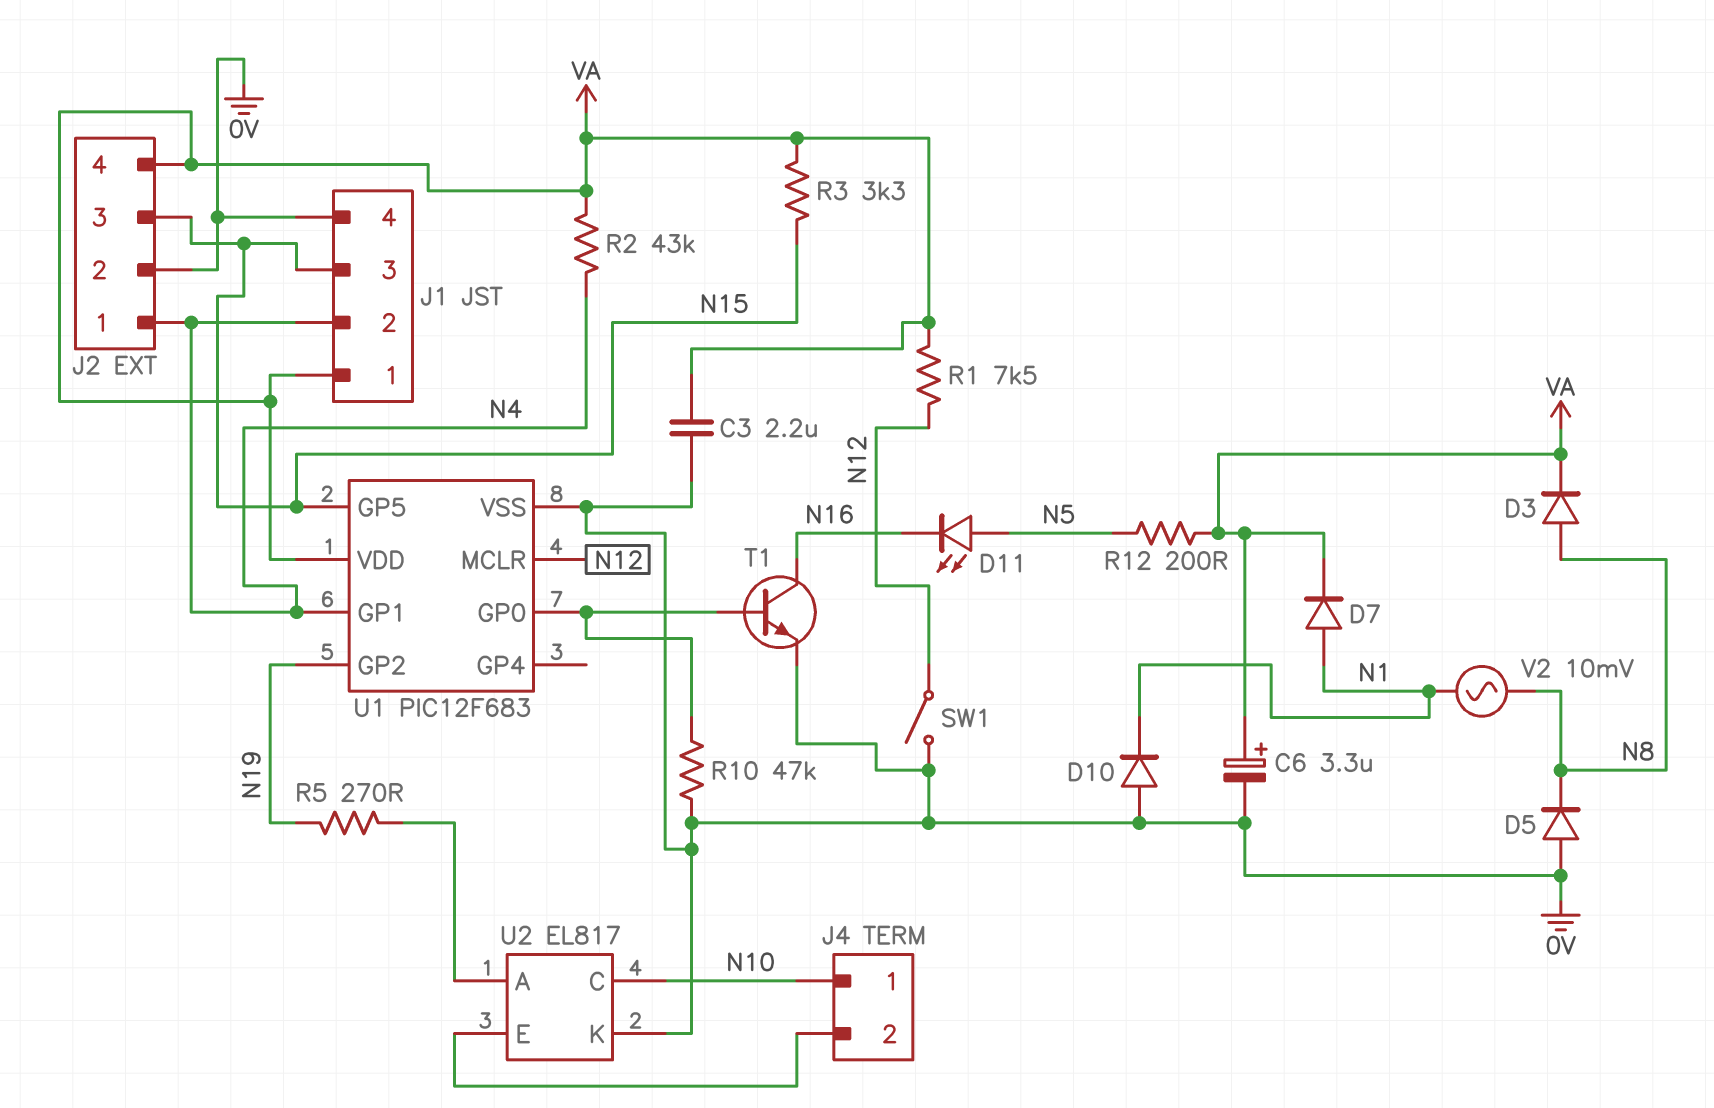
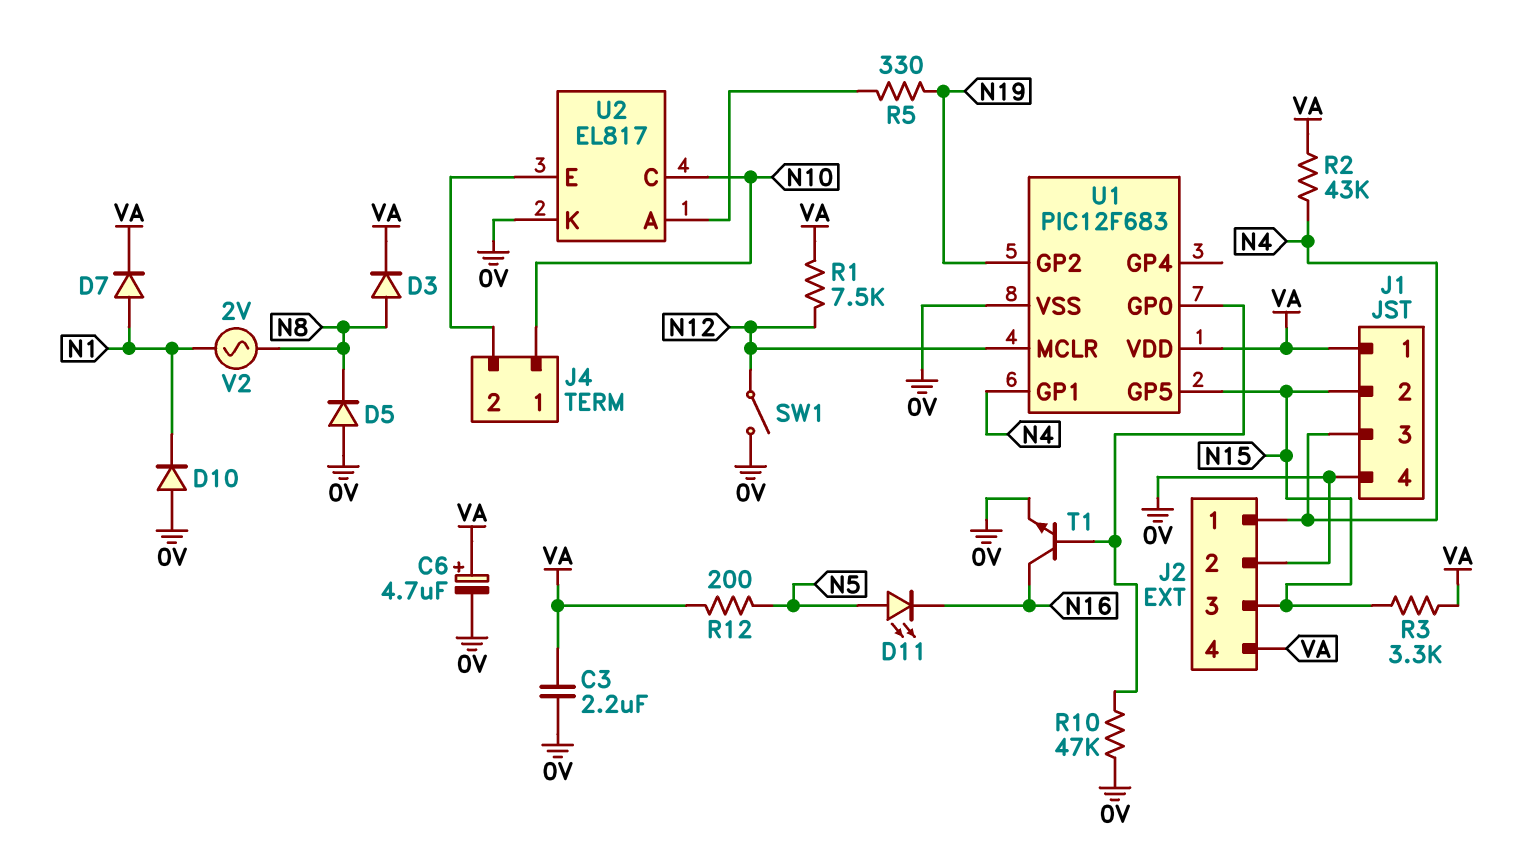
C6: 3.3uF (plus VA, minus 0V) -> 4.7uF (plus VA, minus 0V)
J1 pin 2: N4 -> N15
J1 pin 3: N15 -> N4
R5: 270 (N19, U2/A) -> 330 (N19, U2/A)
V2: AC 10mV (N1, N8) -> AC 2V (N1, N8)

